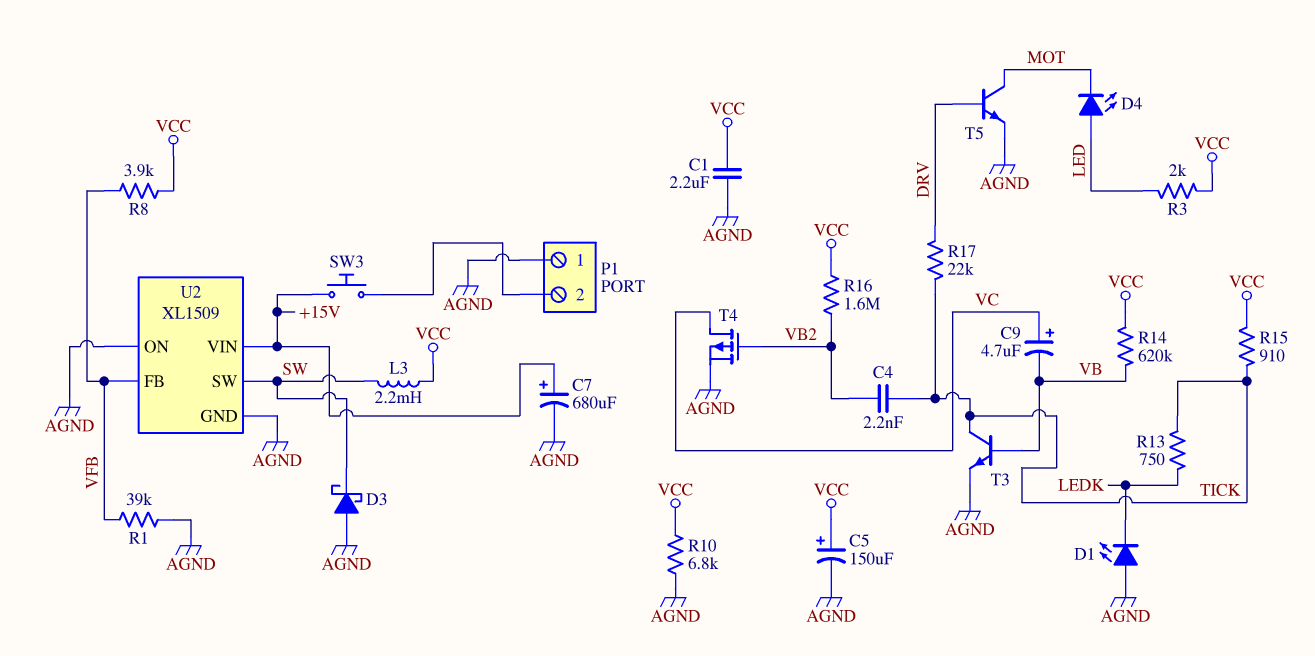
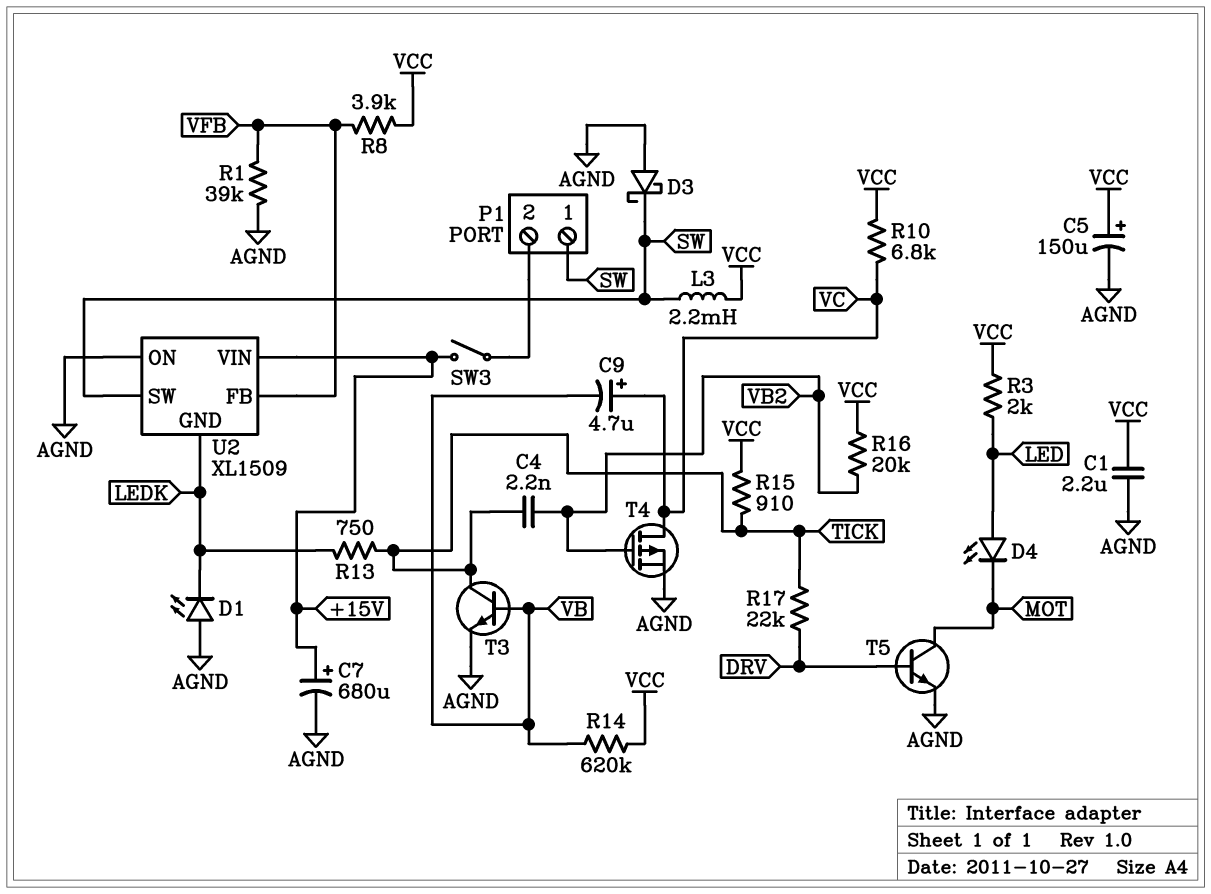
P1 pin 1: AGND -> SW
R10: 6.8k (AGND, VCC) -> 6.8k (VC, VCC)
R16: 1.6M (VB2, VCC) -> 20k (VB2, VCC)
SW3: button (+15V, P1/2) -> switch (+15V, P1/2)
U2 pin GND: AGND -> LEDK

